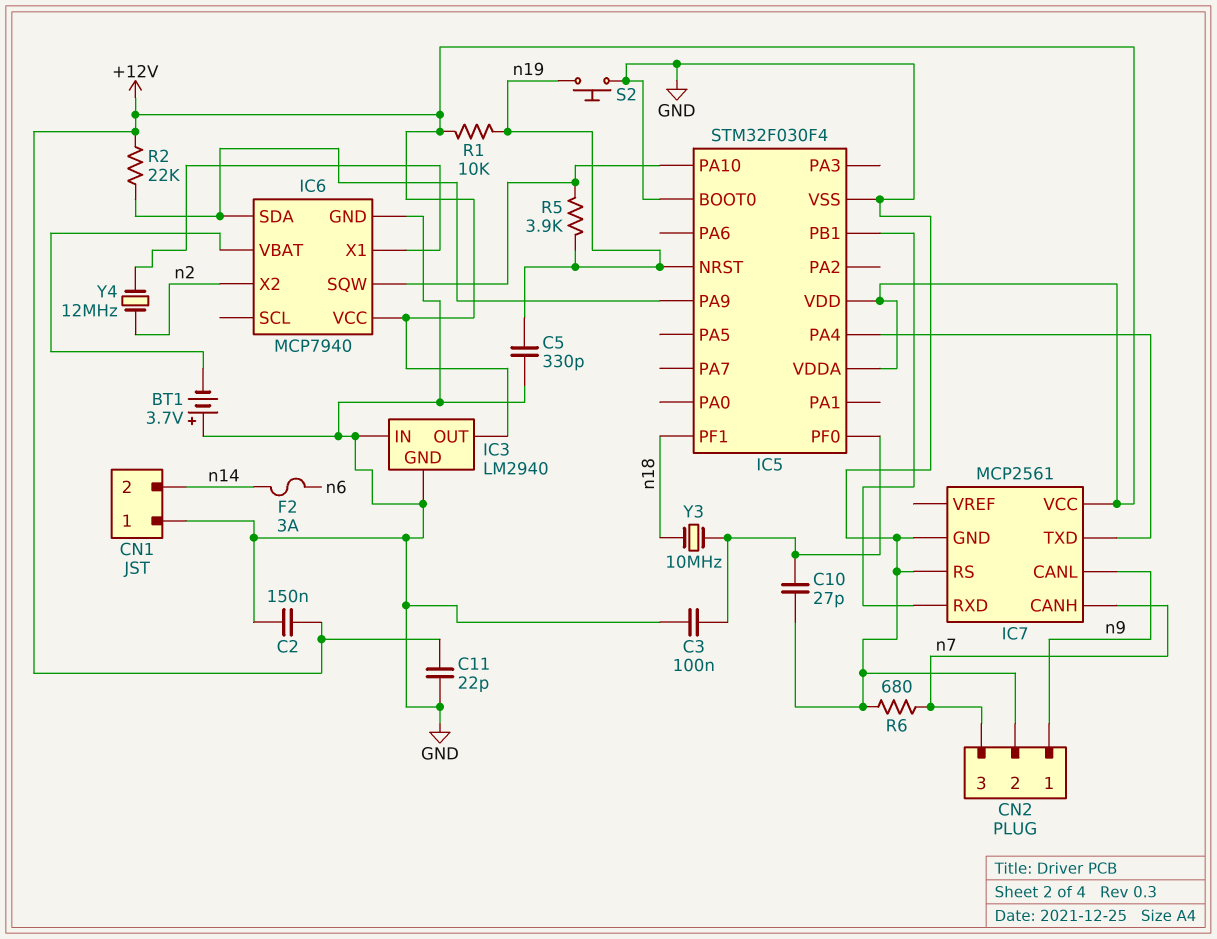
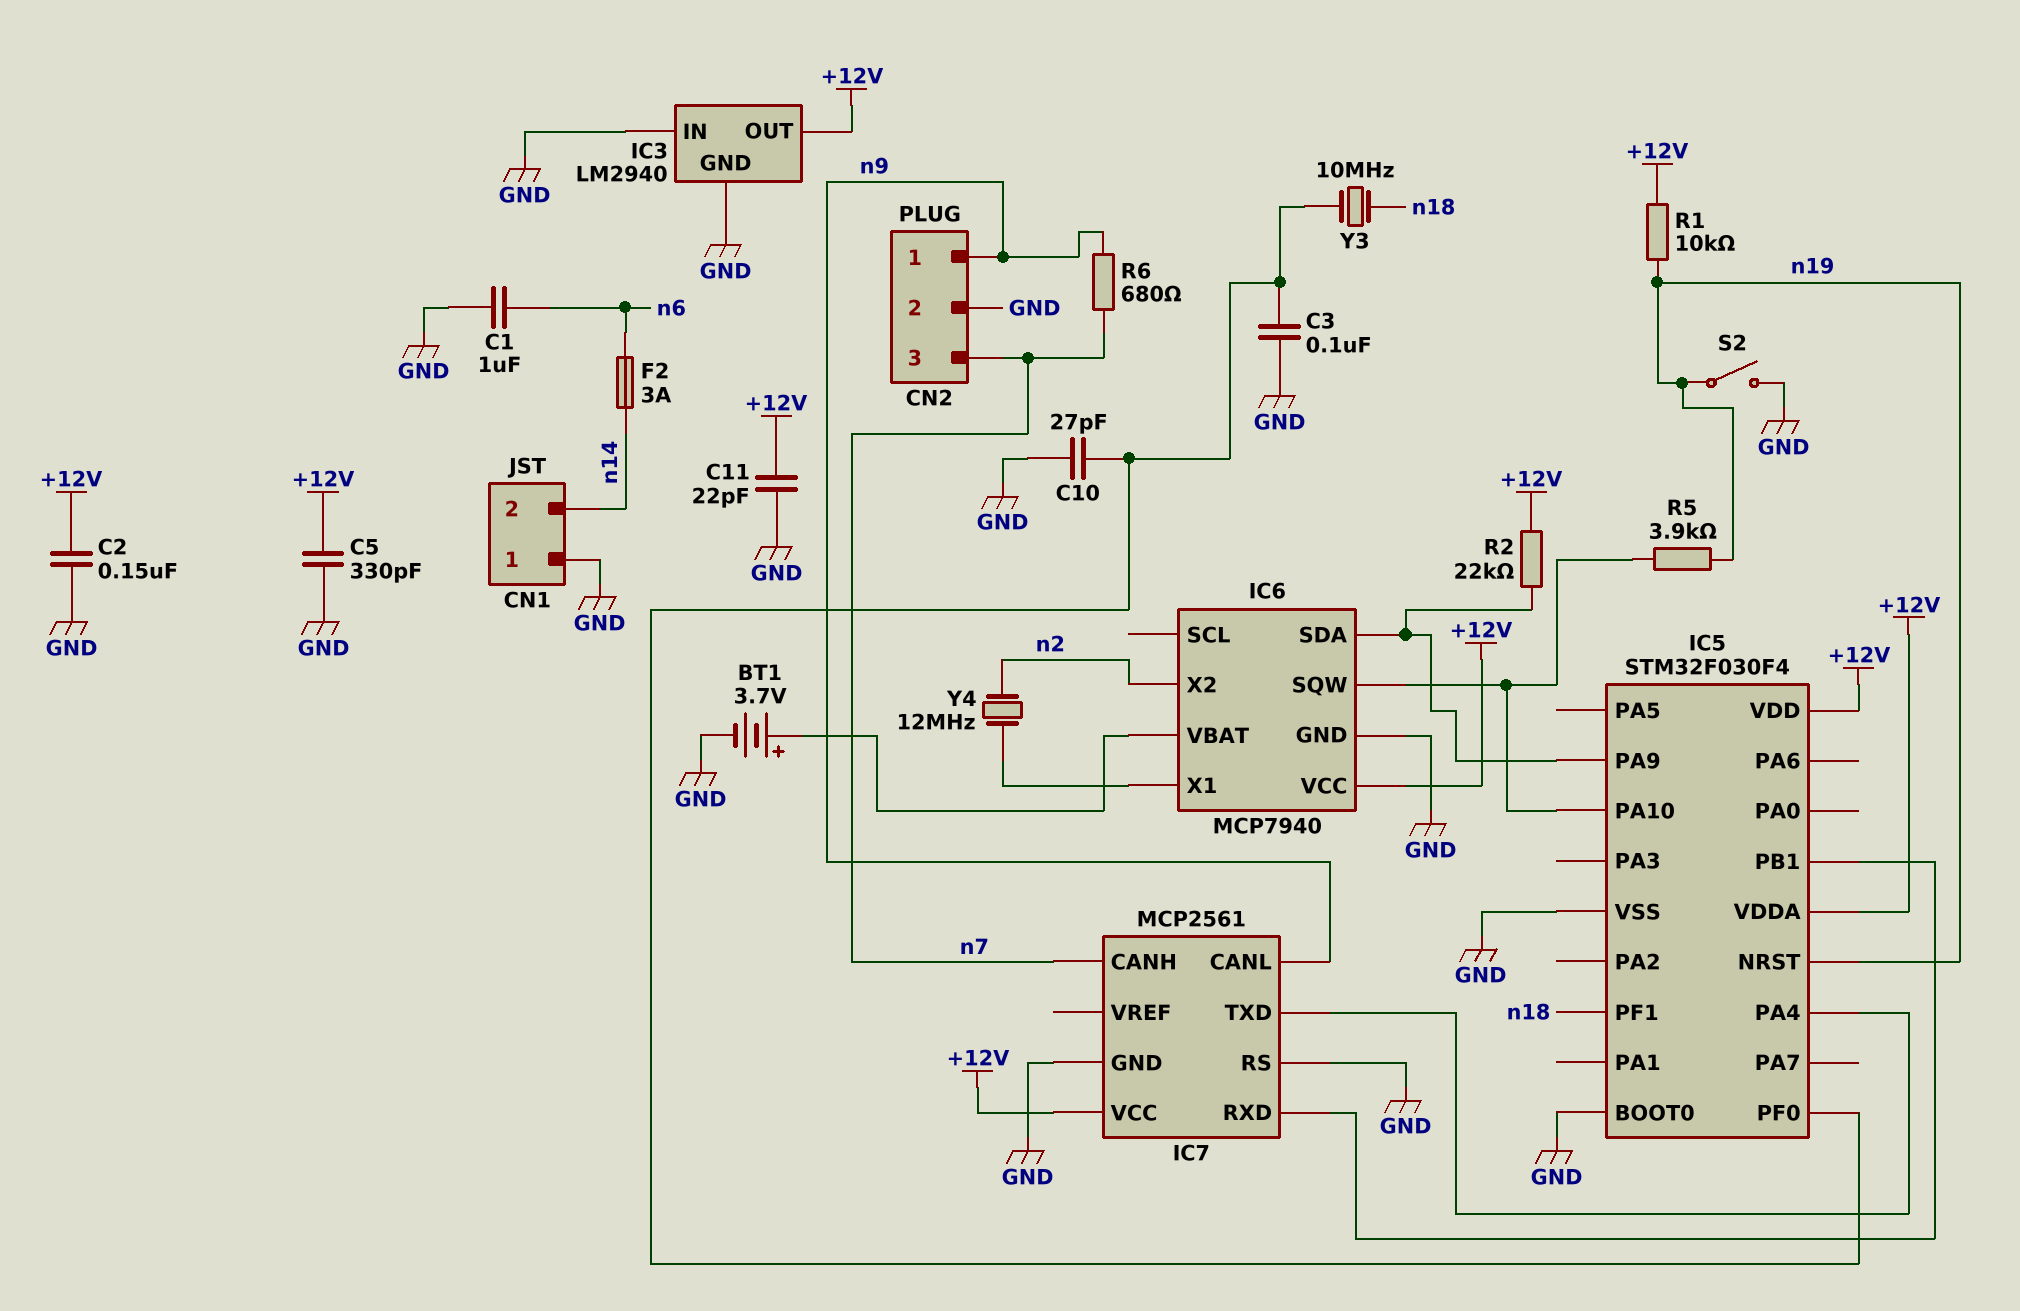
BT1: 3.7V (plus GND, minus IC6/VBAT) -> 3.7V (plus IC6/VBAT, minus GND)
C1: none -> 1uF (GND, n6)
C5: 330pF (GND, n19) -> 330pF (+12V, GND)
R6: 680 (GND, n7) -> 680 (n7, n9)
S2: button (GND, n19) -> switch (GND, n19)

